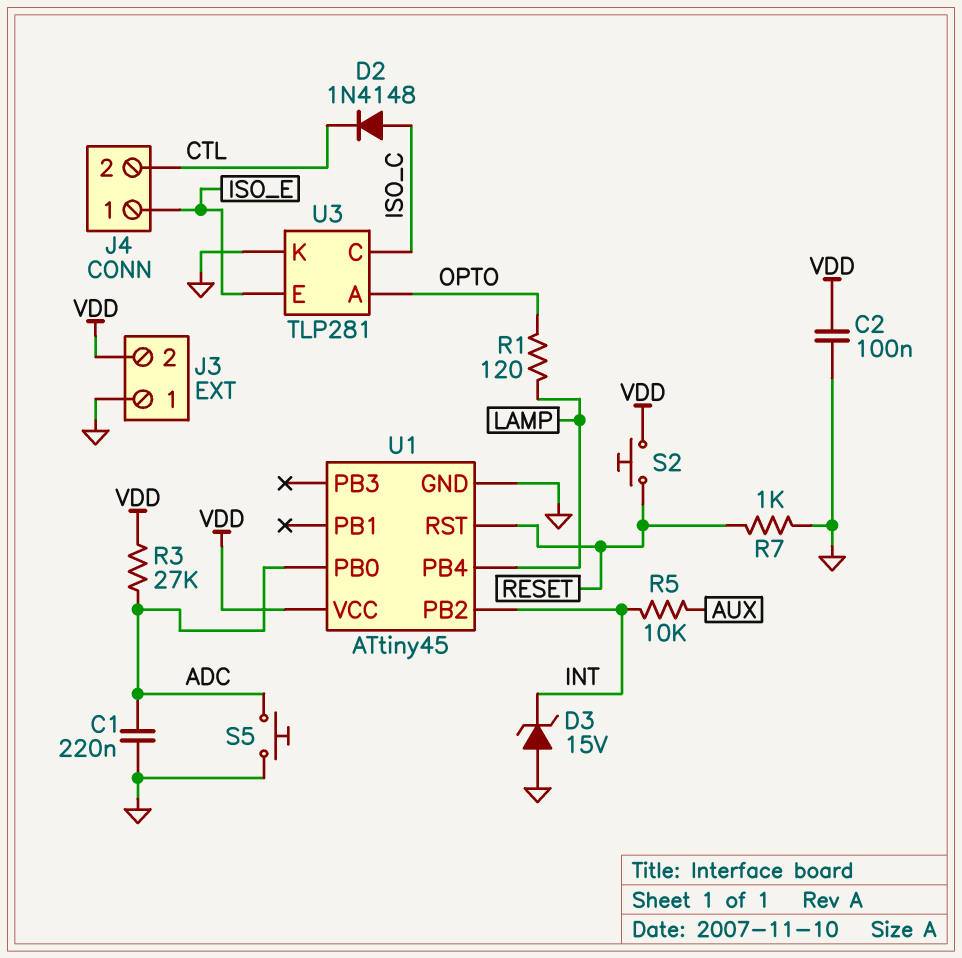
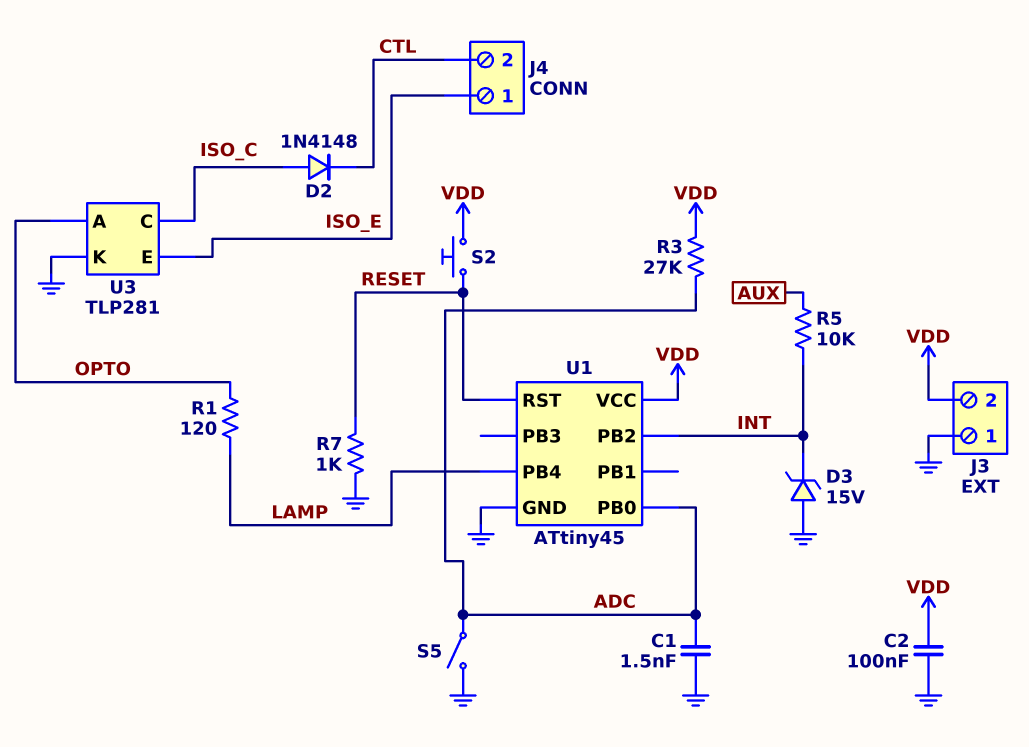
C1: 220nF (ADC, GND) -> 1.5nF (ADC, GND)
S5: button (ADC, GND) -> switch (ADC, GND)

